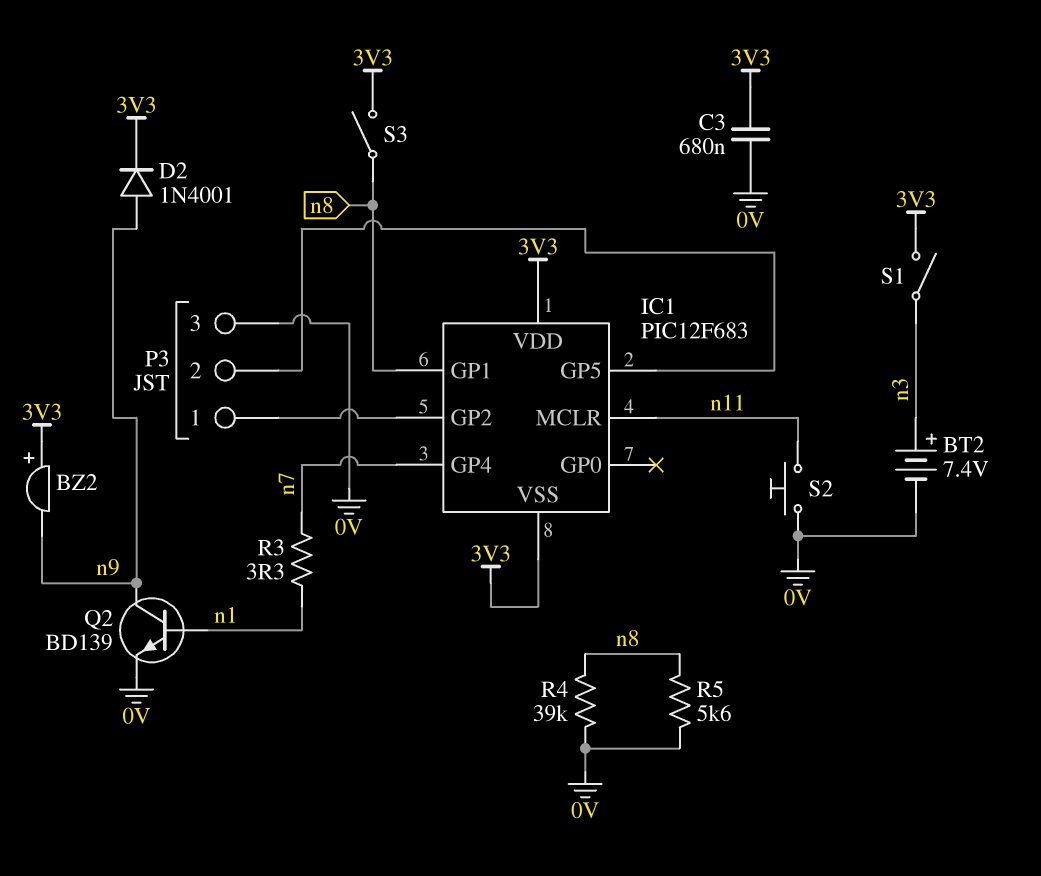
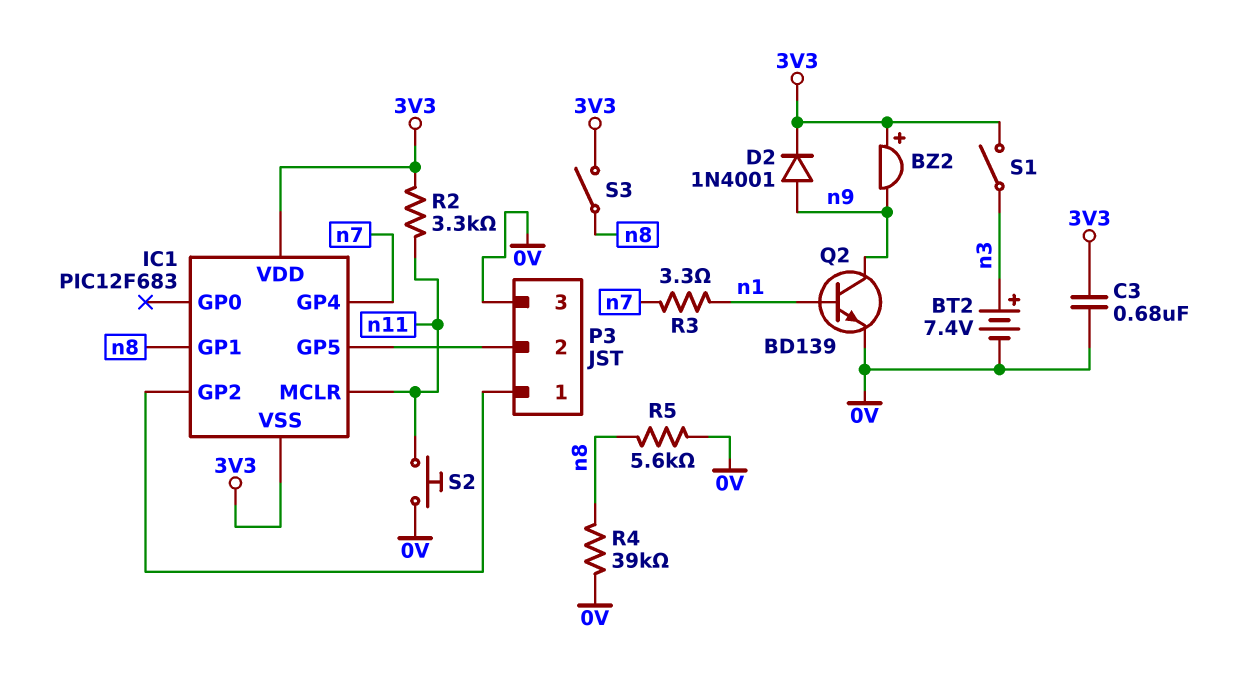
R2: none -> 3.3k (3V3, n11)

